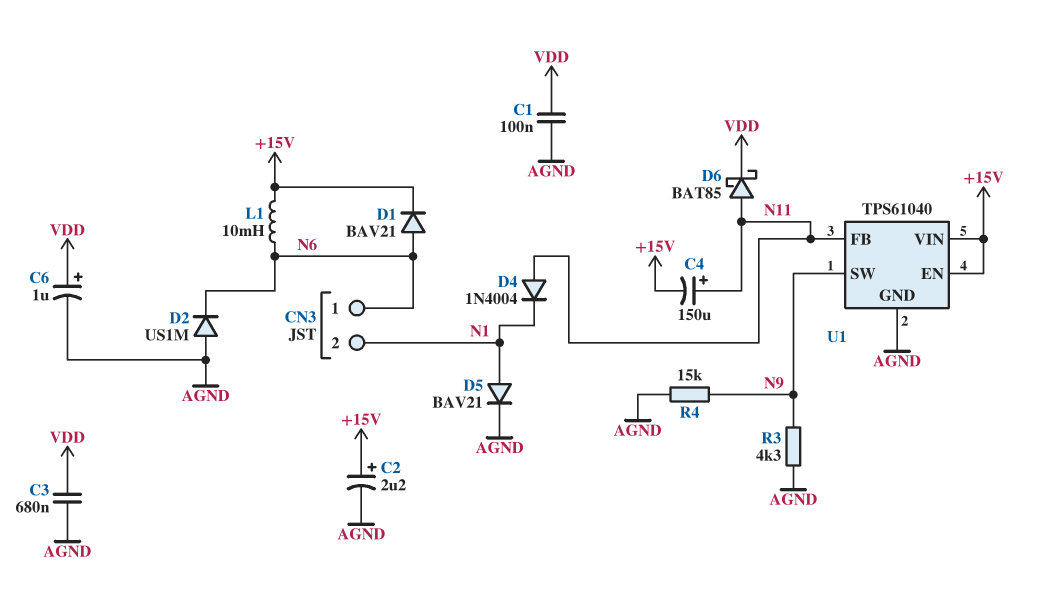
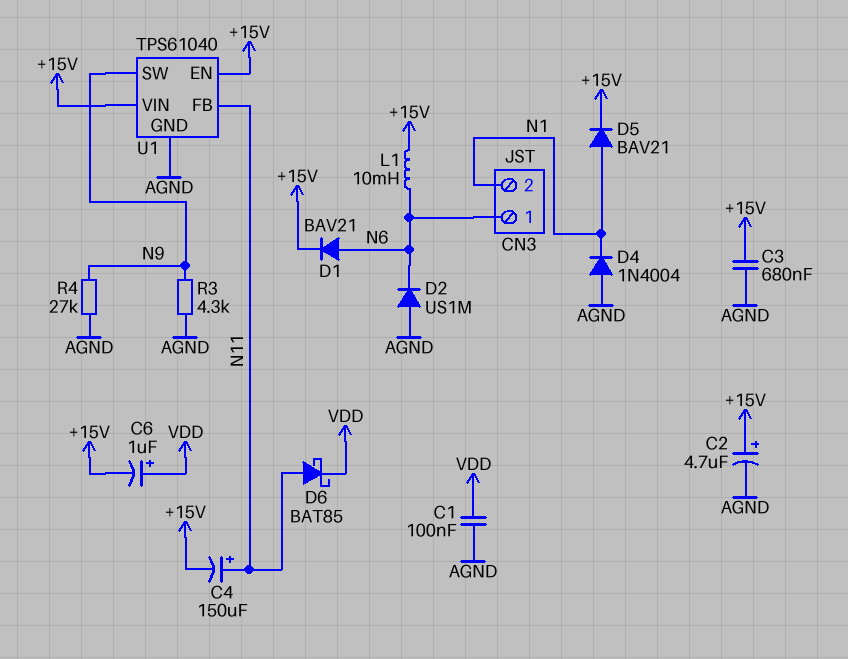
C2: 2.2uF (plus +15V, minus AGND) -> 4.7uF (plus +15V, minus AGND)
C3: 680nF (AGND, VDD) -> 680nF (+15V, AGND)
C6: 1uF (plus VDD, minus AGND) -> 1uF (plus VDD, minus +15V)
D4: diode 1N4004 (A N11, K N1) -> diode 1N4004 (A AGND, K N1)
D5: diode BAV21 (A N1, K AGND) -> diode BAV21 (A N1, K +15V)
R4: 15k (AGND, N9) -> 27k (AGND, N9)

